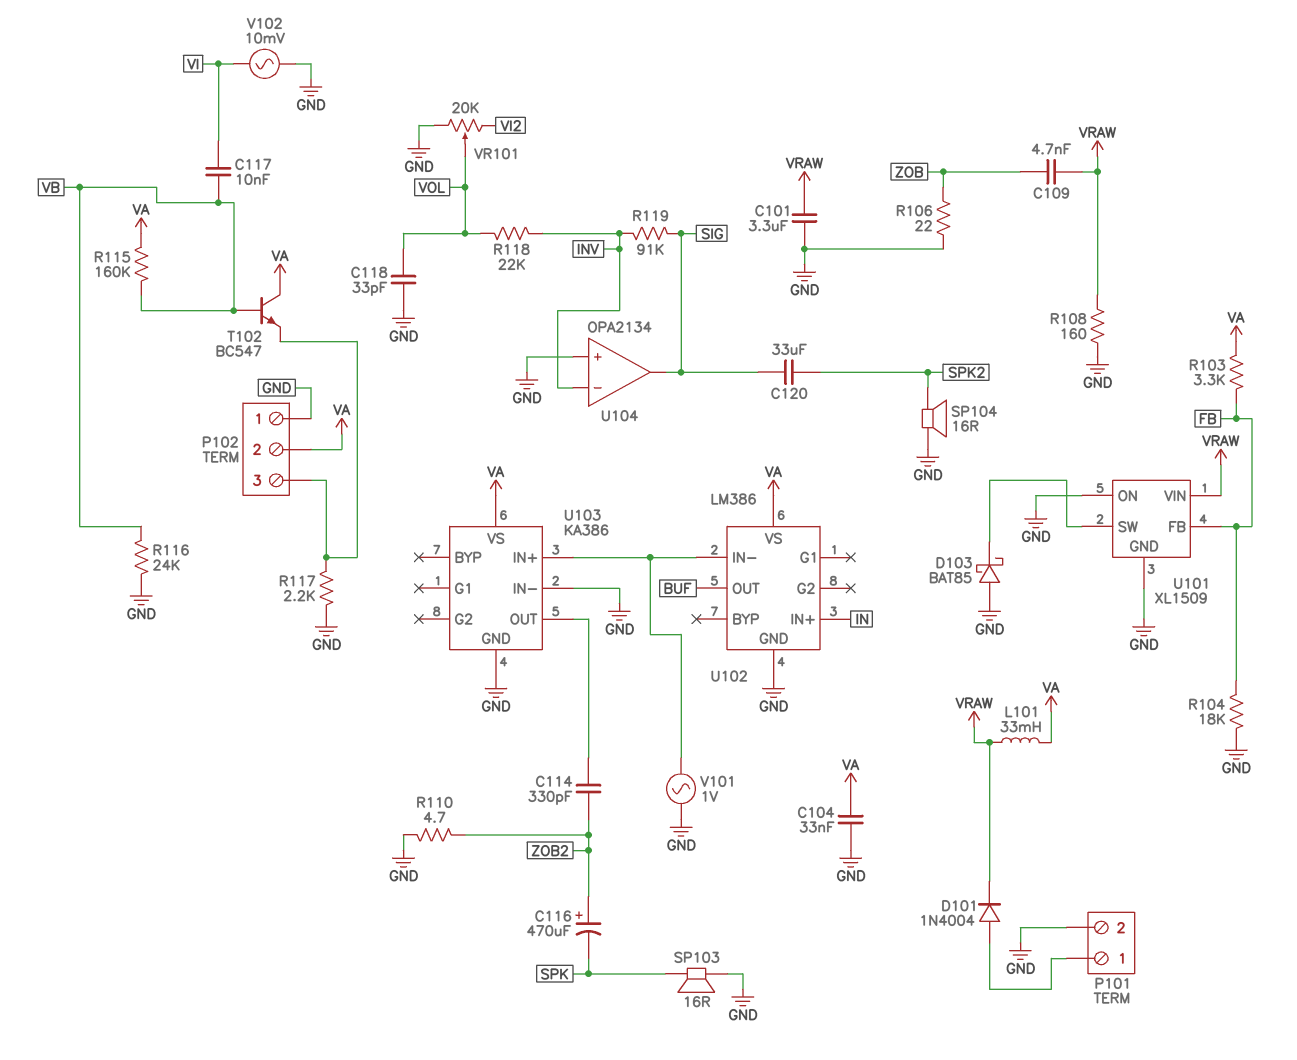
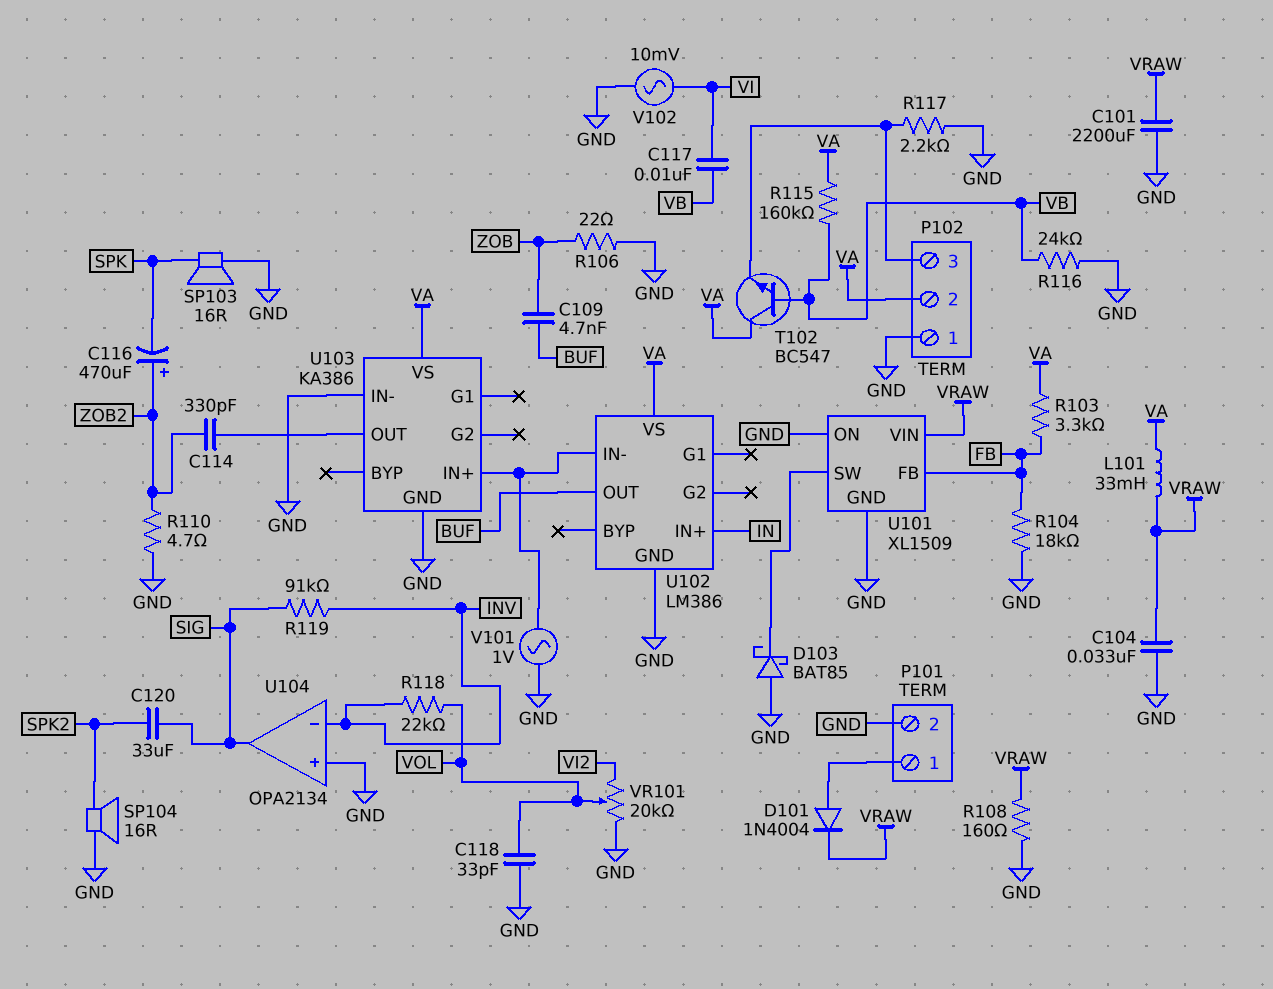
C101: 3.3uF (GND, VRAW) -> 2200uF (GND, VRAW)
C104: 33nF (GND, VA) -> 33nF (GND, VRAW)
C109: 4.7nF (VRAW, ZOB) -> 4.7nF (BUF, ZOB)

